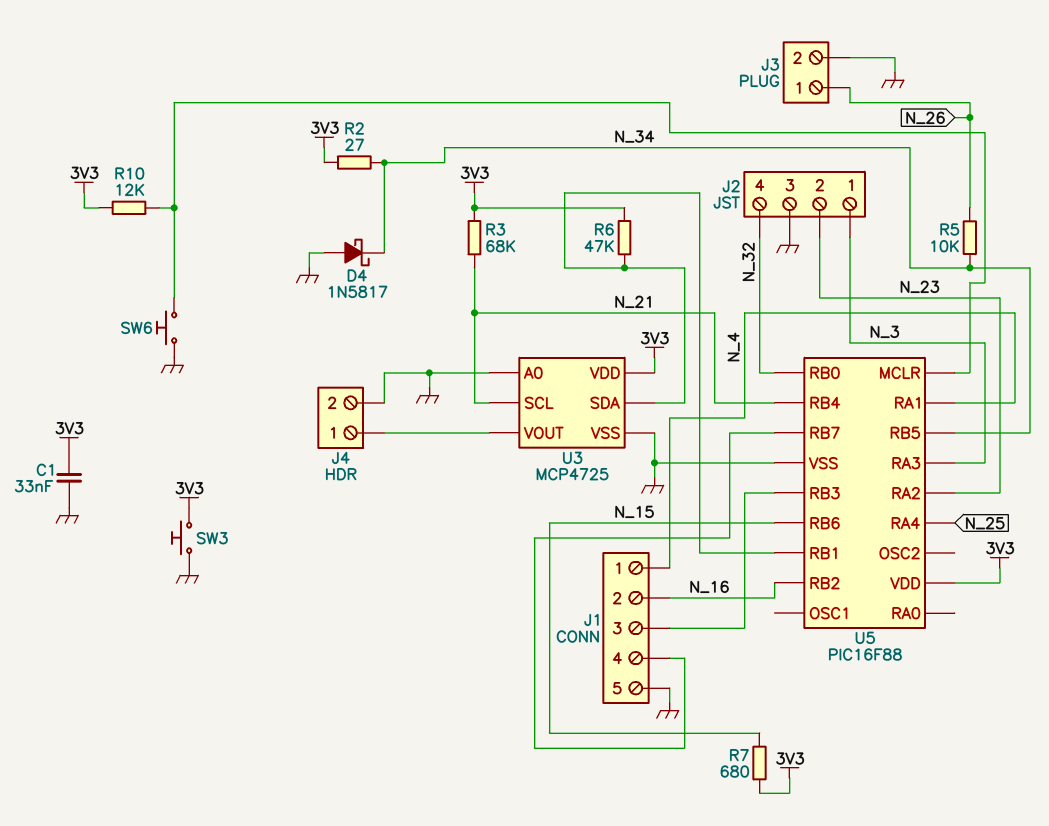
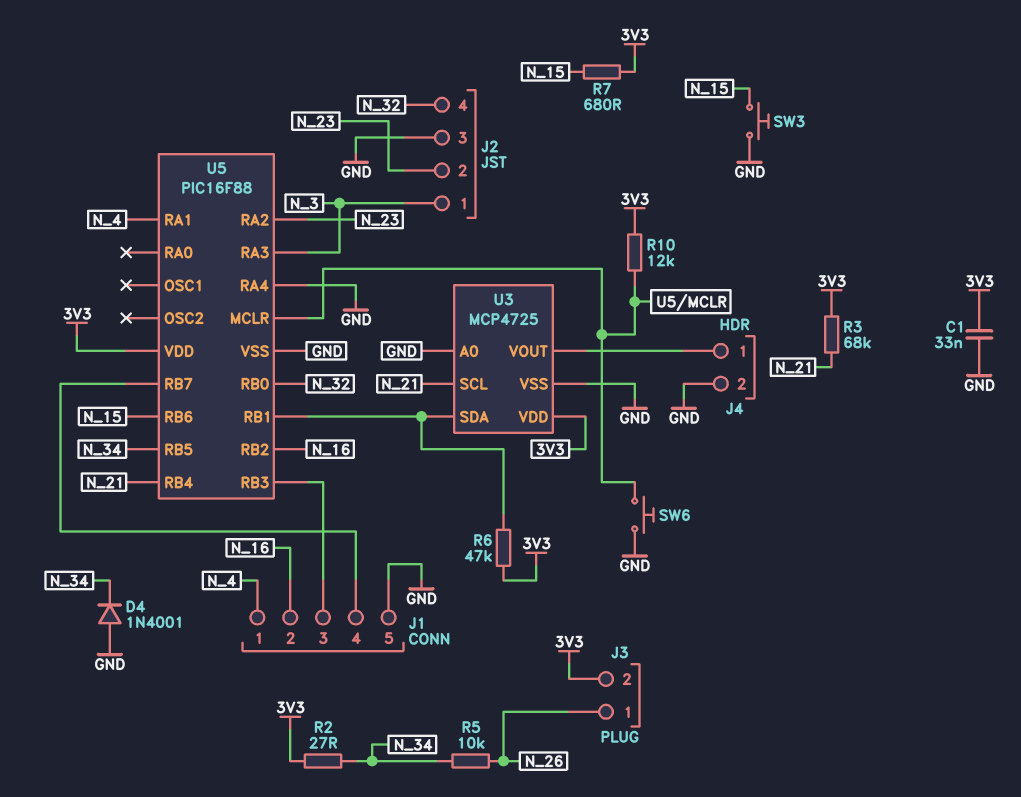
D4: schottky 1N5817 (A GND, K N_34) -> diode 1N4001 (A GND, K N_34)
J3 pin 2: GND -> 3V3
SW3: button (3V3, GND) -> button (GND, N_15)
U5 pin RA4: N_25 -> GND

